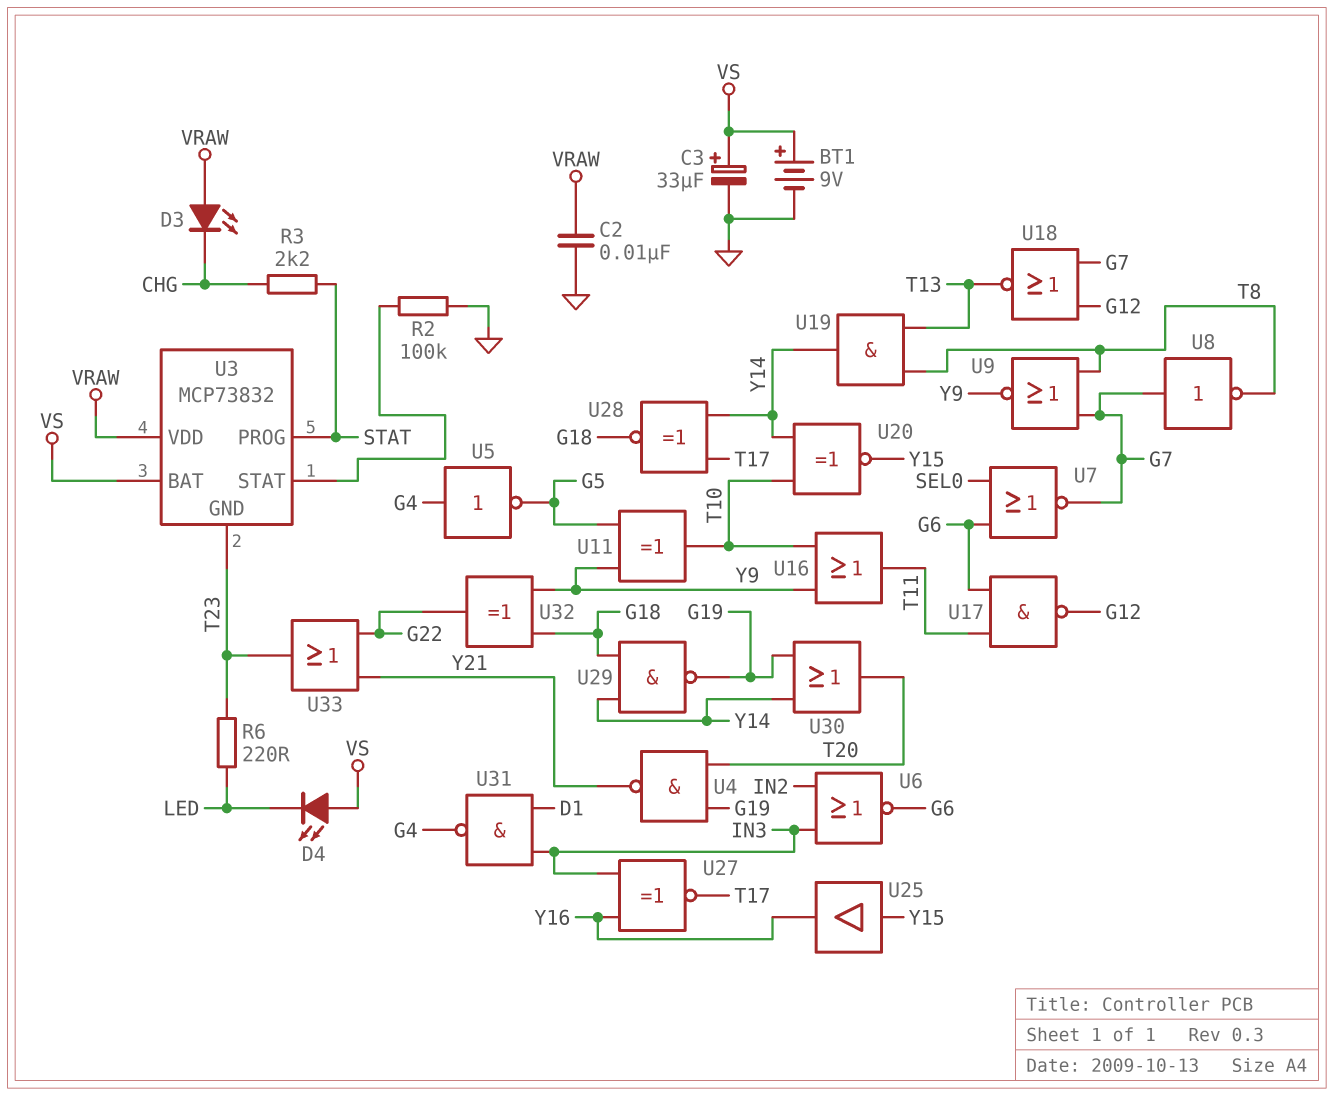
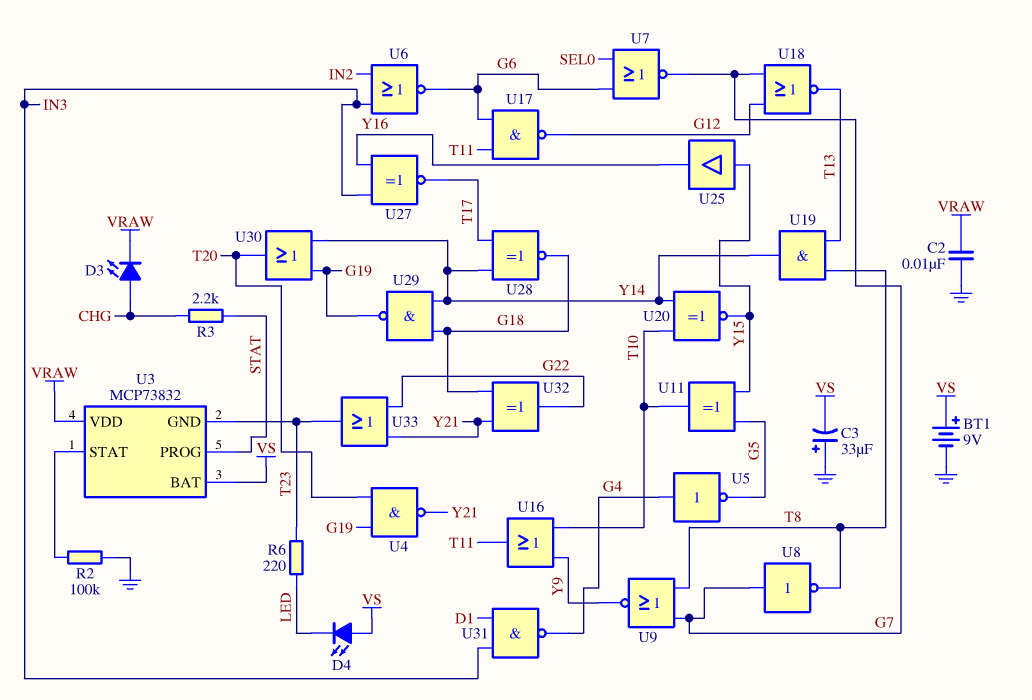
C3: 33uF (plus VS, minus GND) -> 33uF (plus GND, minus VS)
D3: LED (A VRAW, K CHG) -> LED (A CHG, K VRAW)
U11: XOR (in G5, in Y9, out T10) -> XOR (in G5, in Y15, out T10)
U32: XOR (in G18, in Y9, out G22) -> XOR (in G18, in Y21, out G22)

